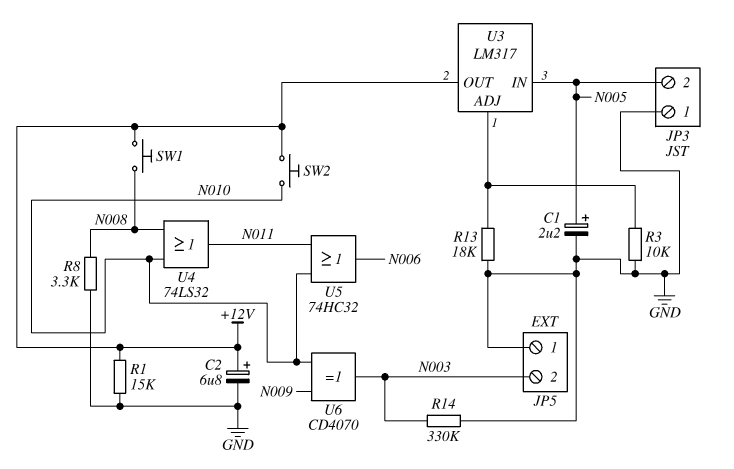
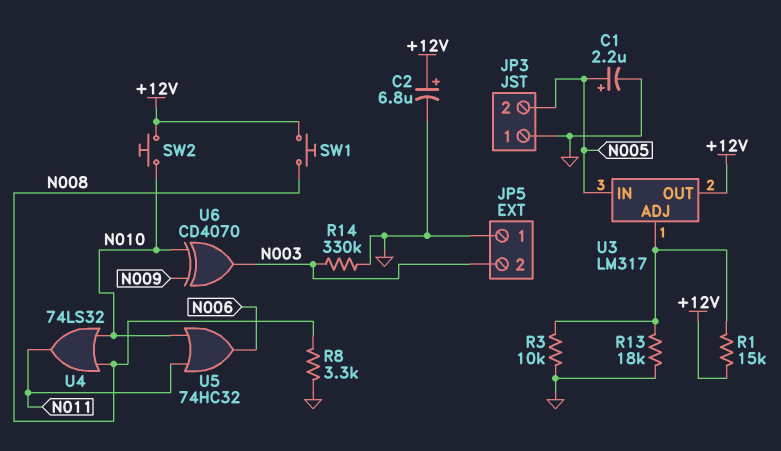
R1: 15k (+12V, GND) -> 15k (+12V, U3/ADJ)

